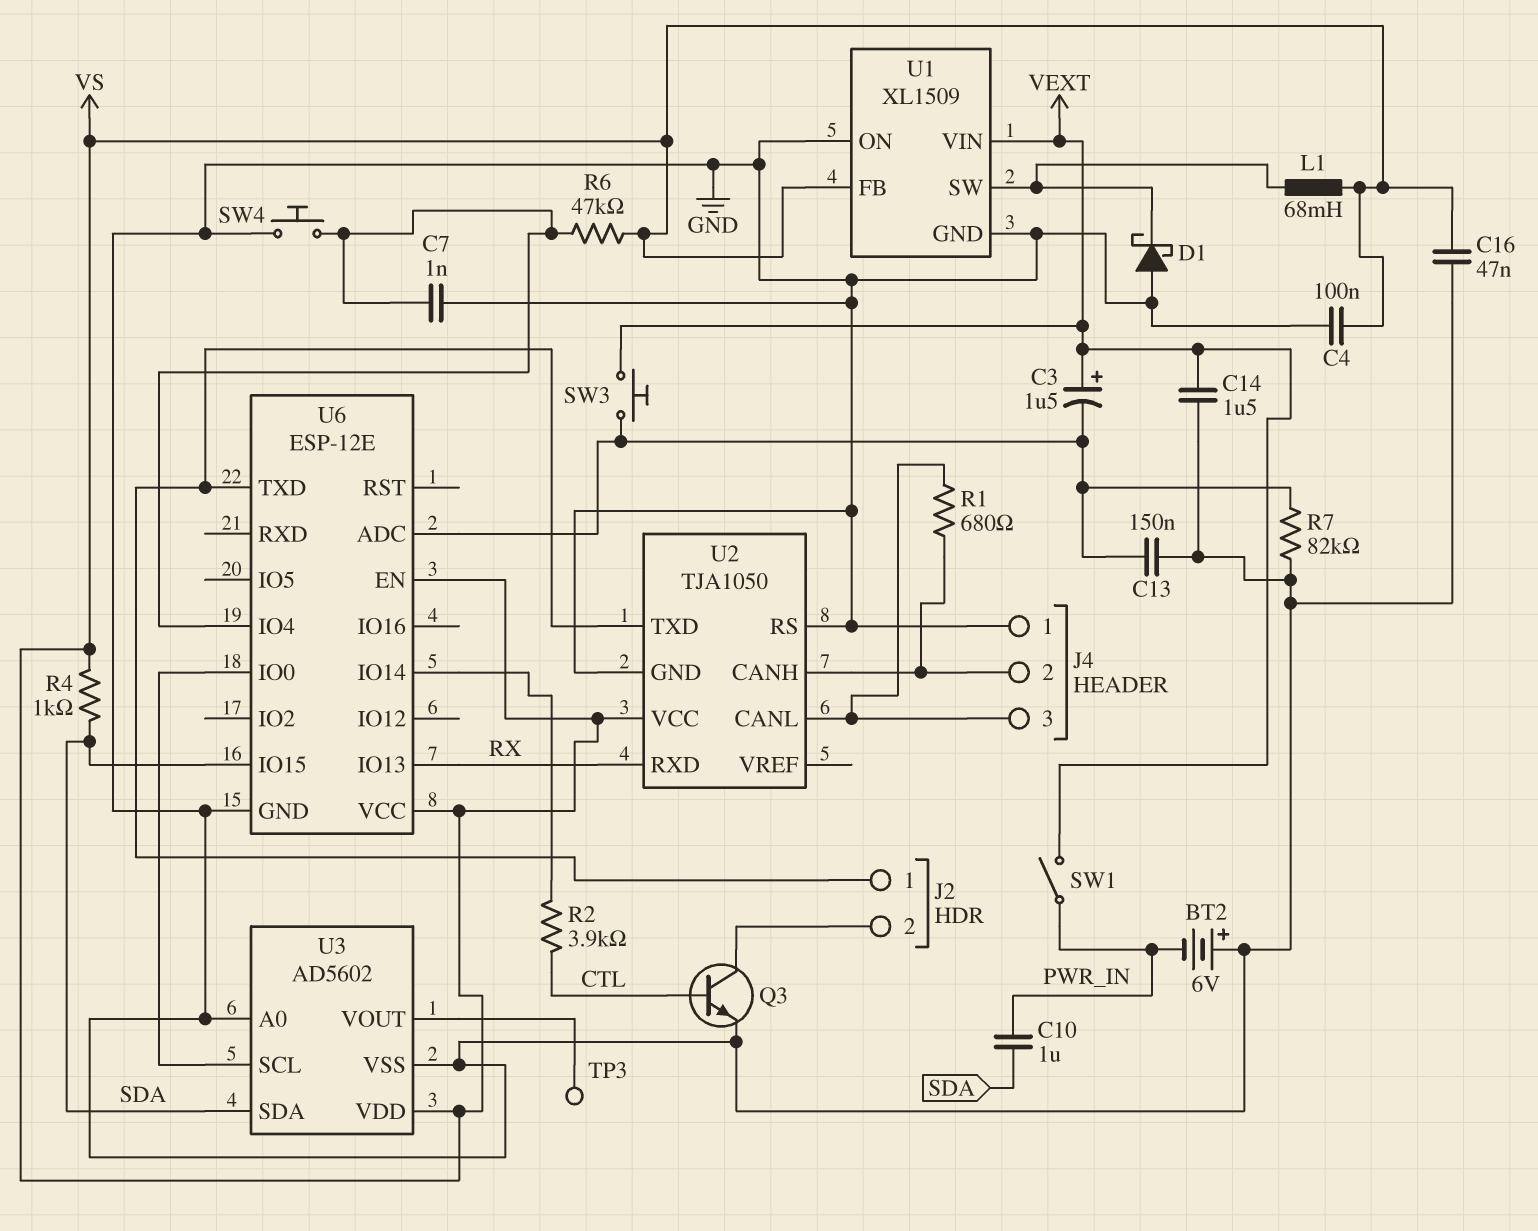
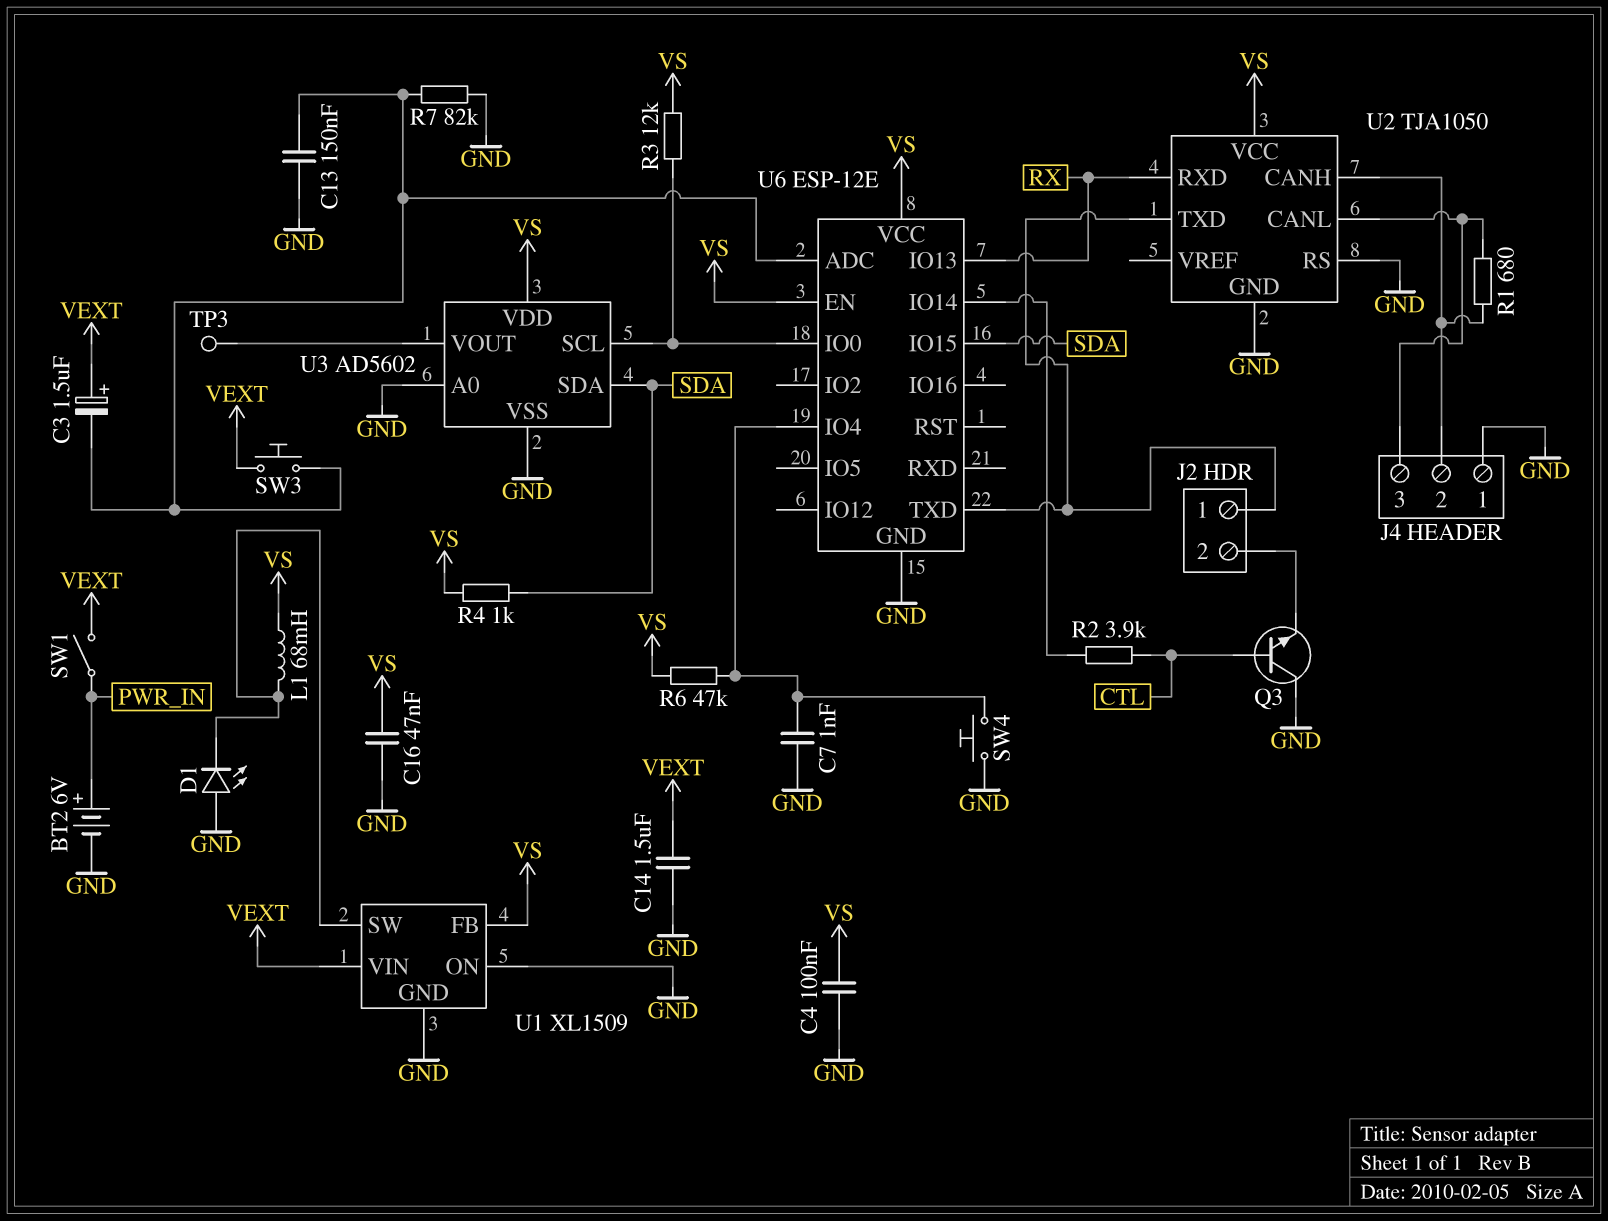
BT2: 6V (plus GND, minus PWR_IN) -> 6V (plus PWR_IN, minus GND)
C10: 1uF (PWR_IN, SDA) -> none
D1: schottky (A GND, K U1/SW) -> LED (A GND, K U1/SW)
Q3: NPN (B CTL, C J2/2, E GND) -> NPN (B CTL, C GND, E J2/2)
R3: none -> 12k (U3/SCL, VS)

